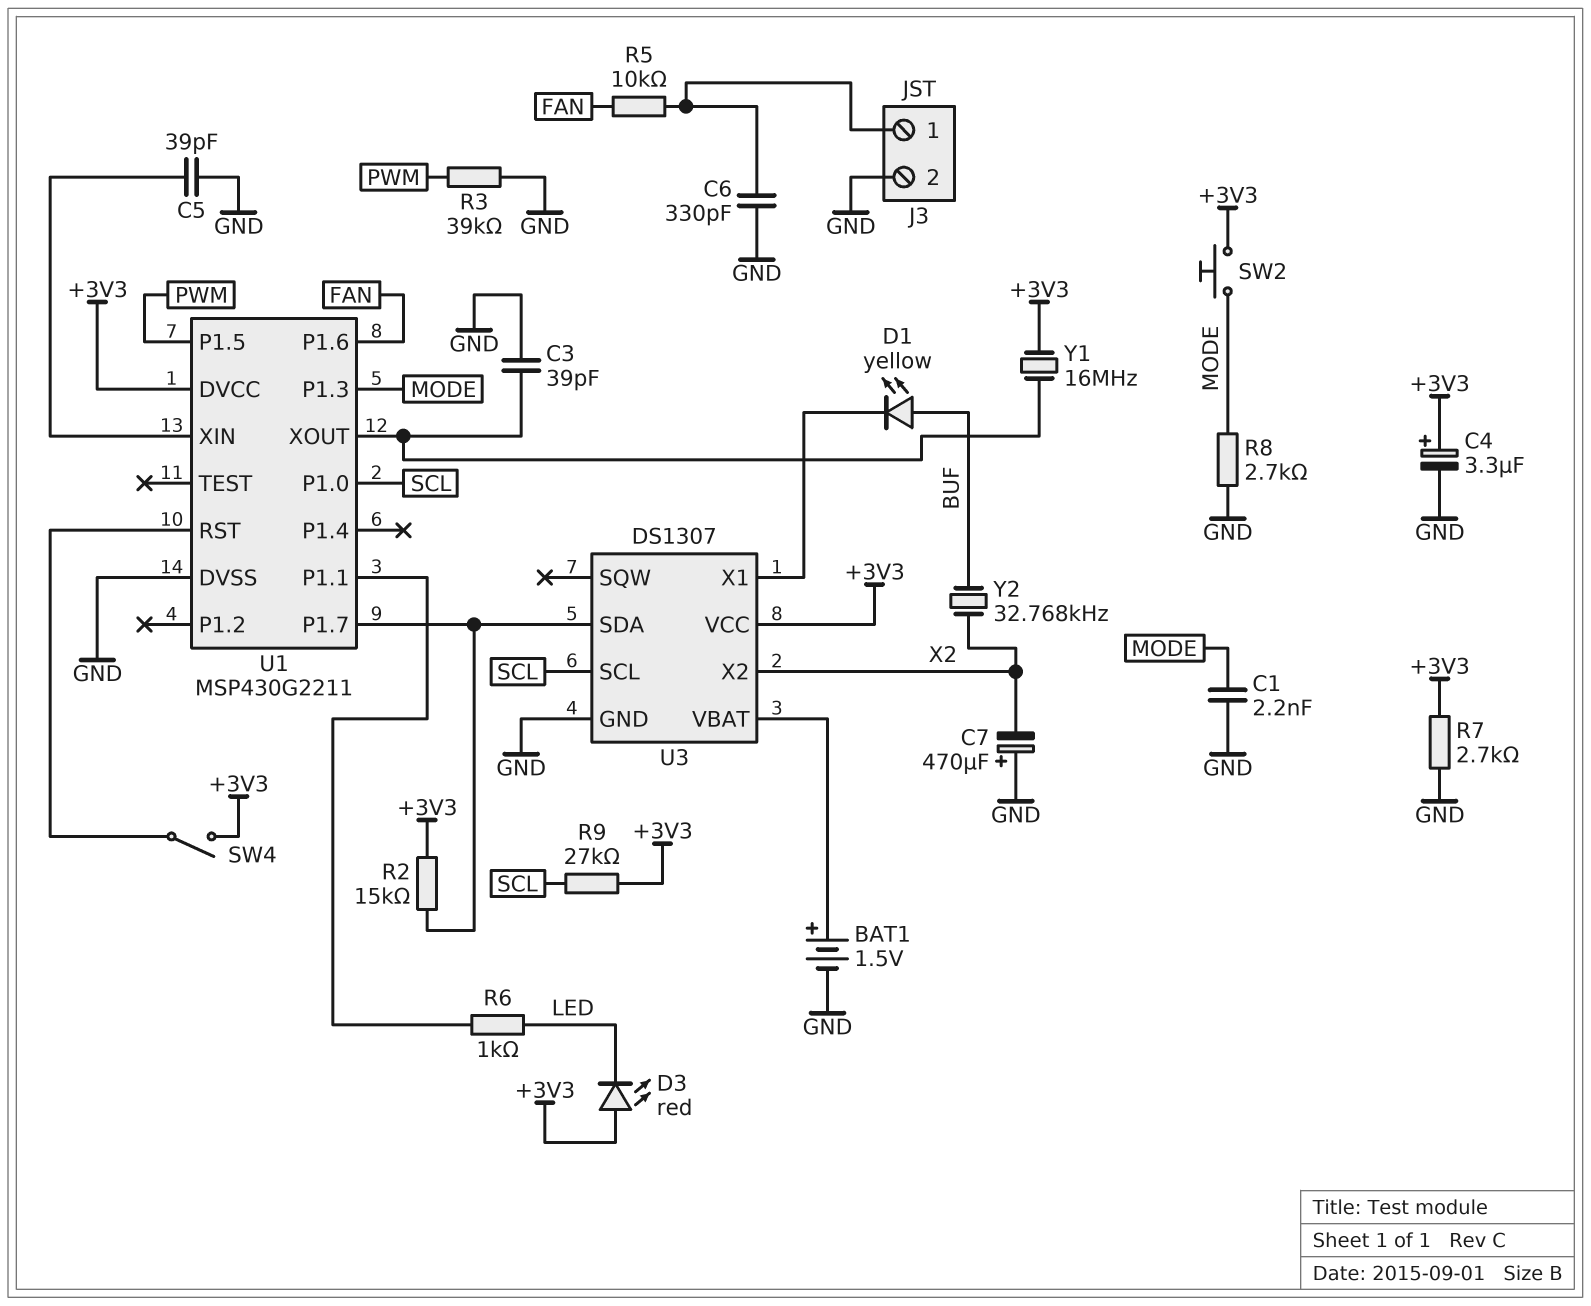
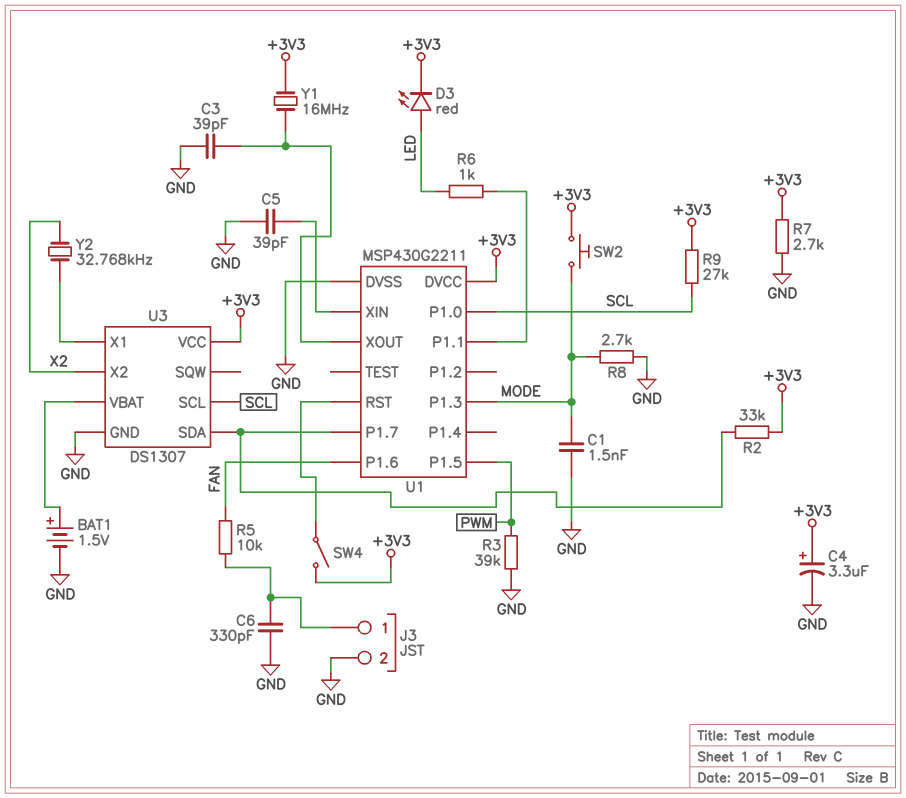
C1: 2.2nF (GND, MODE) -> 1.5nF (GND, MODE)
C7: 470uF (plus GND, minus X2) -> none
D1: LED yellow (A BUF, K U3/X1) -> none
D3: LED red (A +3V3, K LED) -> LED red (A LED, K +3V3)
R2: 15k (+3V3, U1/P1.7) -> 33k (+3V3, U1/P1.7)
Y2: 32.768kHz (BUF, X2) -> 32.768kHz (U3/X1, X2)

